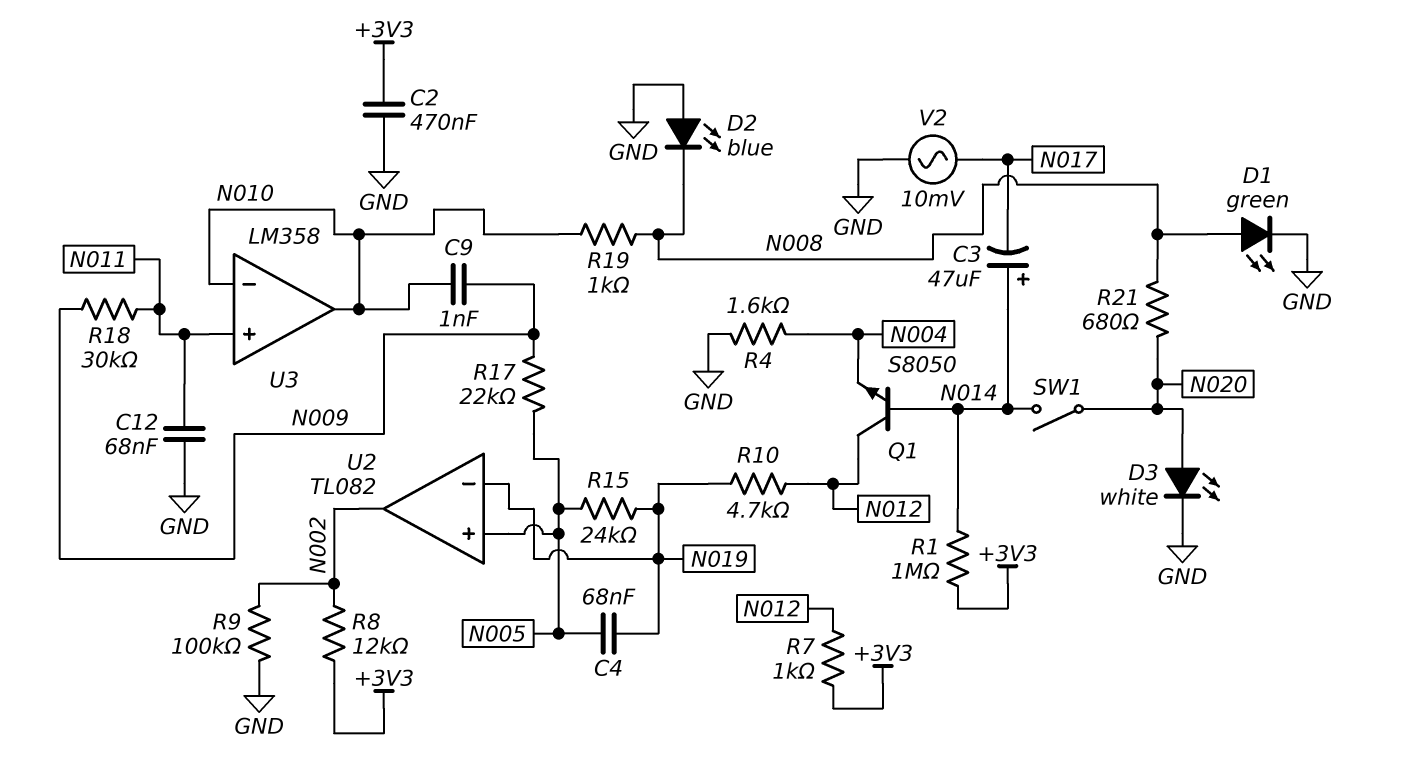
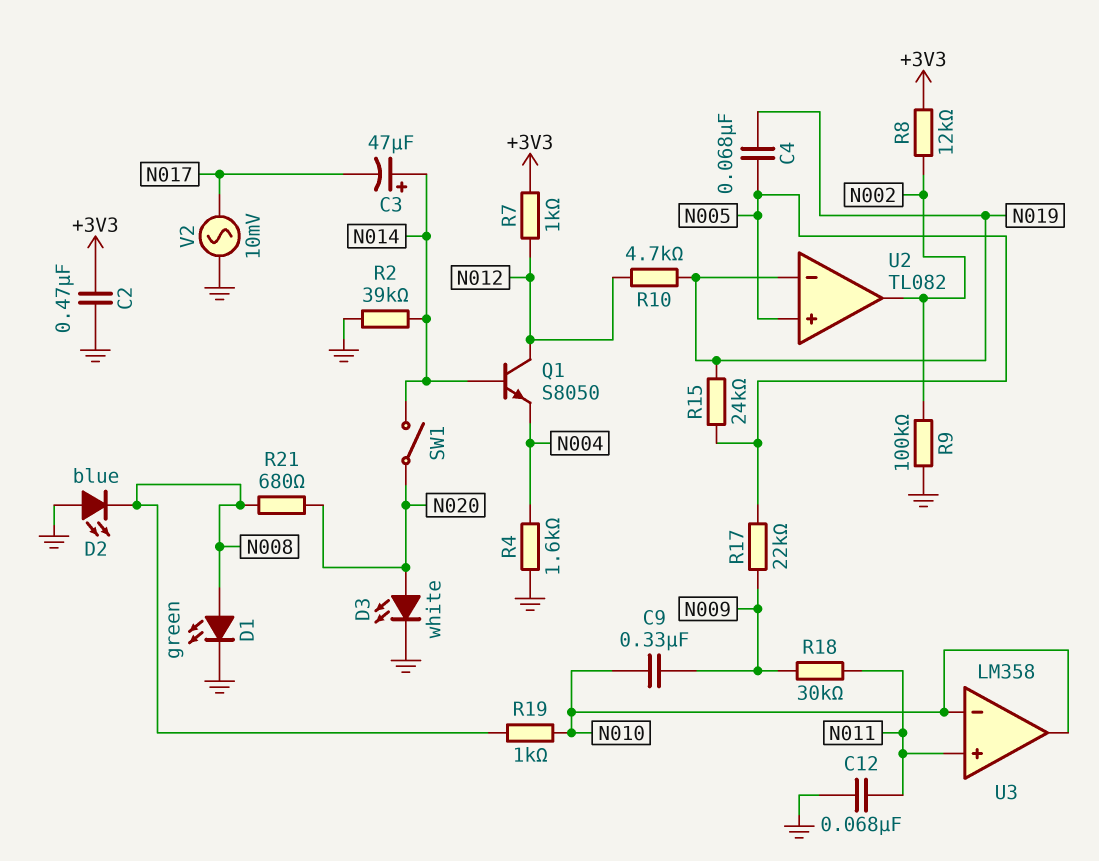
C9: 1nF (N009, N010) -> 330nF (N009, N010)
R1: 1M (+3V3, N014) -> none
R2: none -> 39k (GND, N014)

